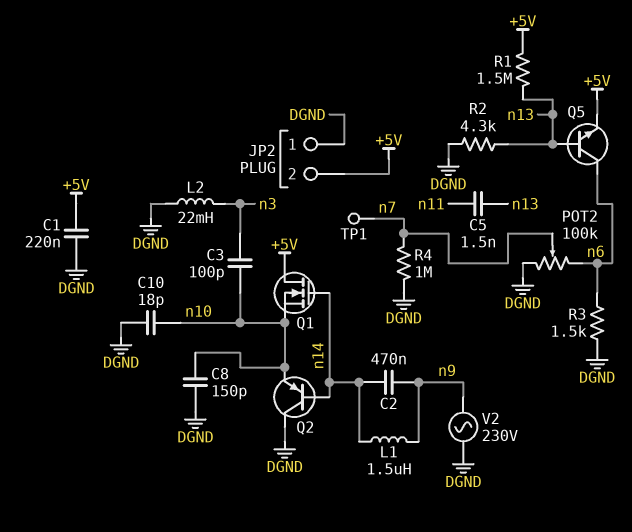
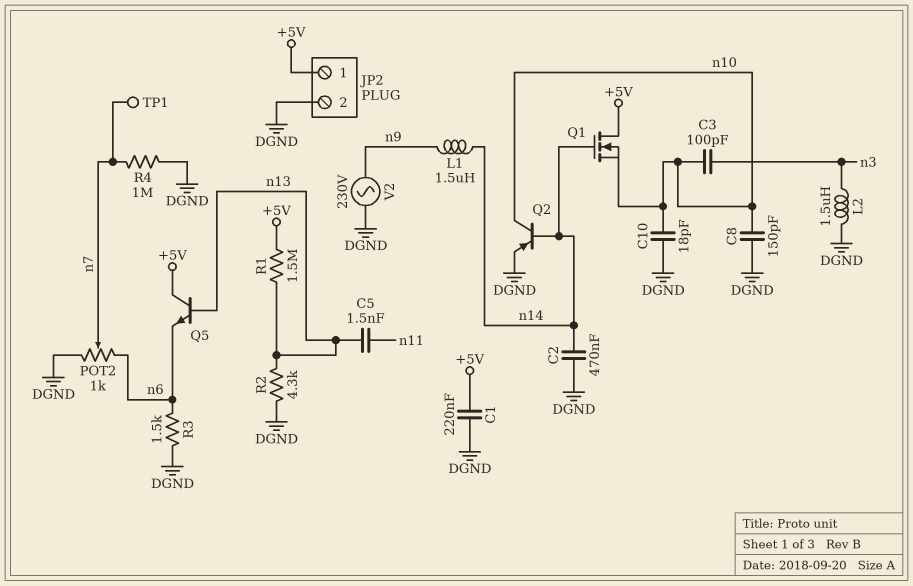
C2: 470nF (n9, n14) -> 470nF (DGND, n14)
JP2 pin 1: DGND -> +5V
JP2 pin 2: +5V -> DGND
L2: 22mH (DGND, n3) -> 1.5uH (DGND, n3)
POT2: 100k (DGND, n6, wiper n7) -> 1k (DGND, n6, wiper n7)
Q2: PNP (B n14, C DGND, E n10) -> PNP (B n14, C n10, E DGND)
Q5: NPN (B n13, C n6, E +5V) -> NPN (B n13, C +5V, E n6)

